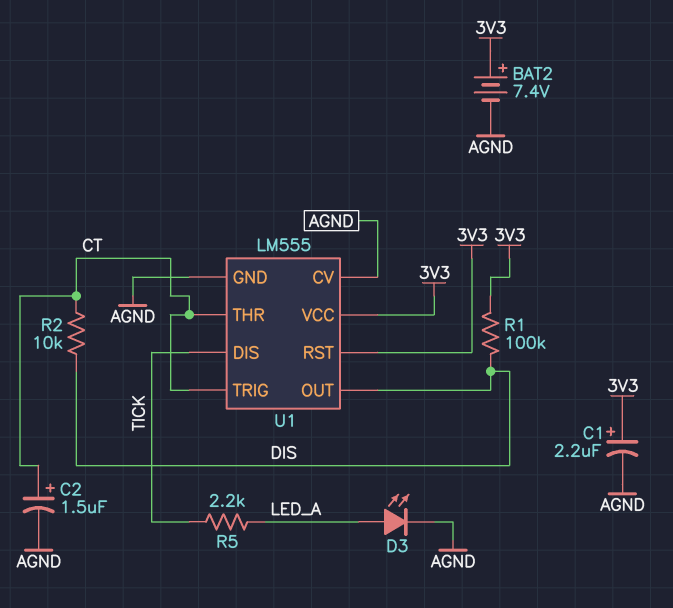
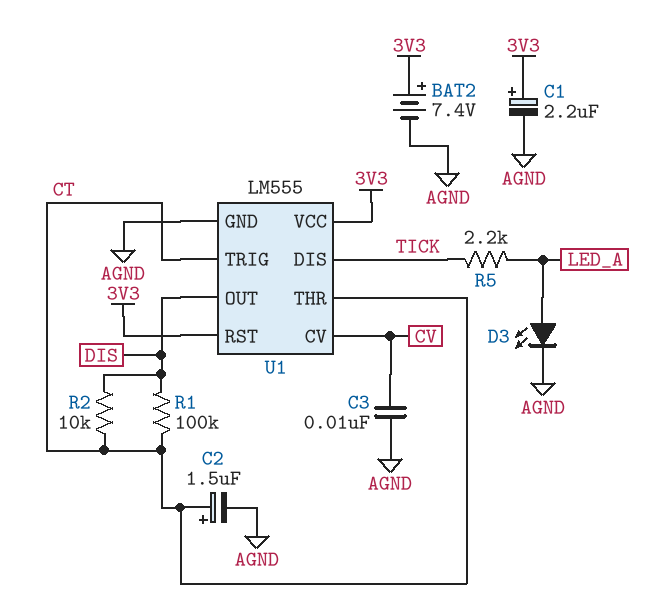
C3: none -> 10nF (AGND, CV)
R1: 100k (3V3, DIS) -> 100k (CT, DIS)
U1 pin CV: AGND -> CV

